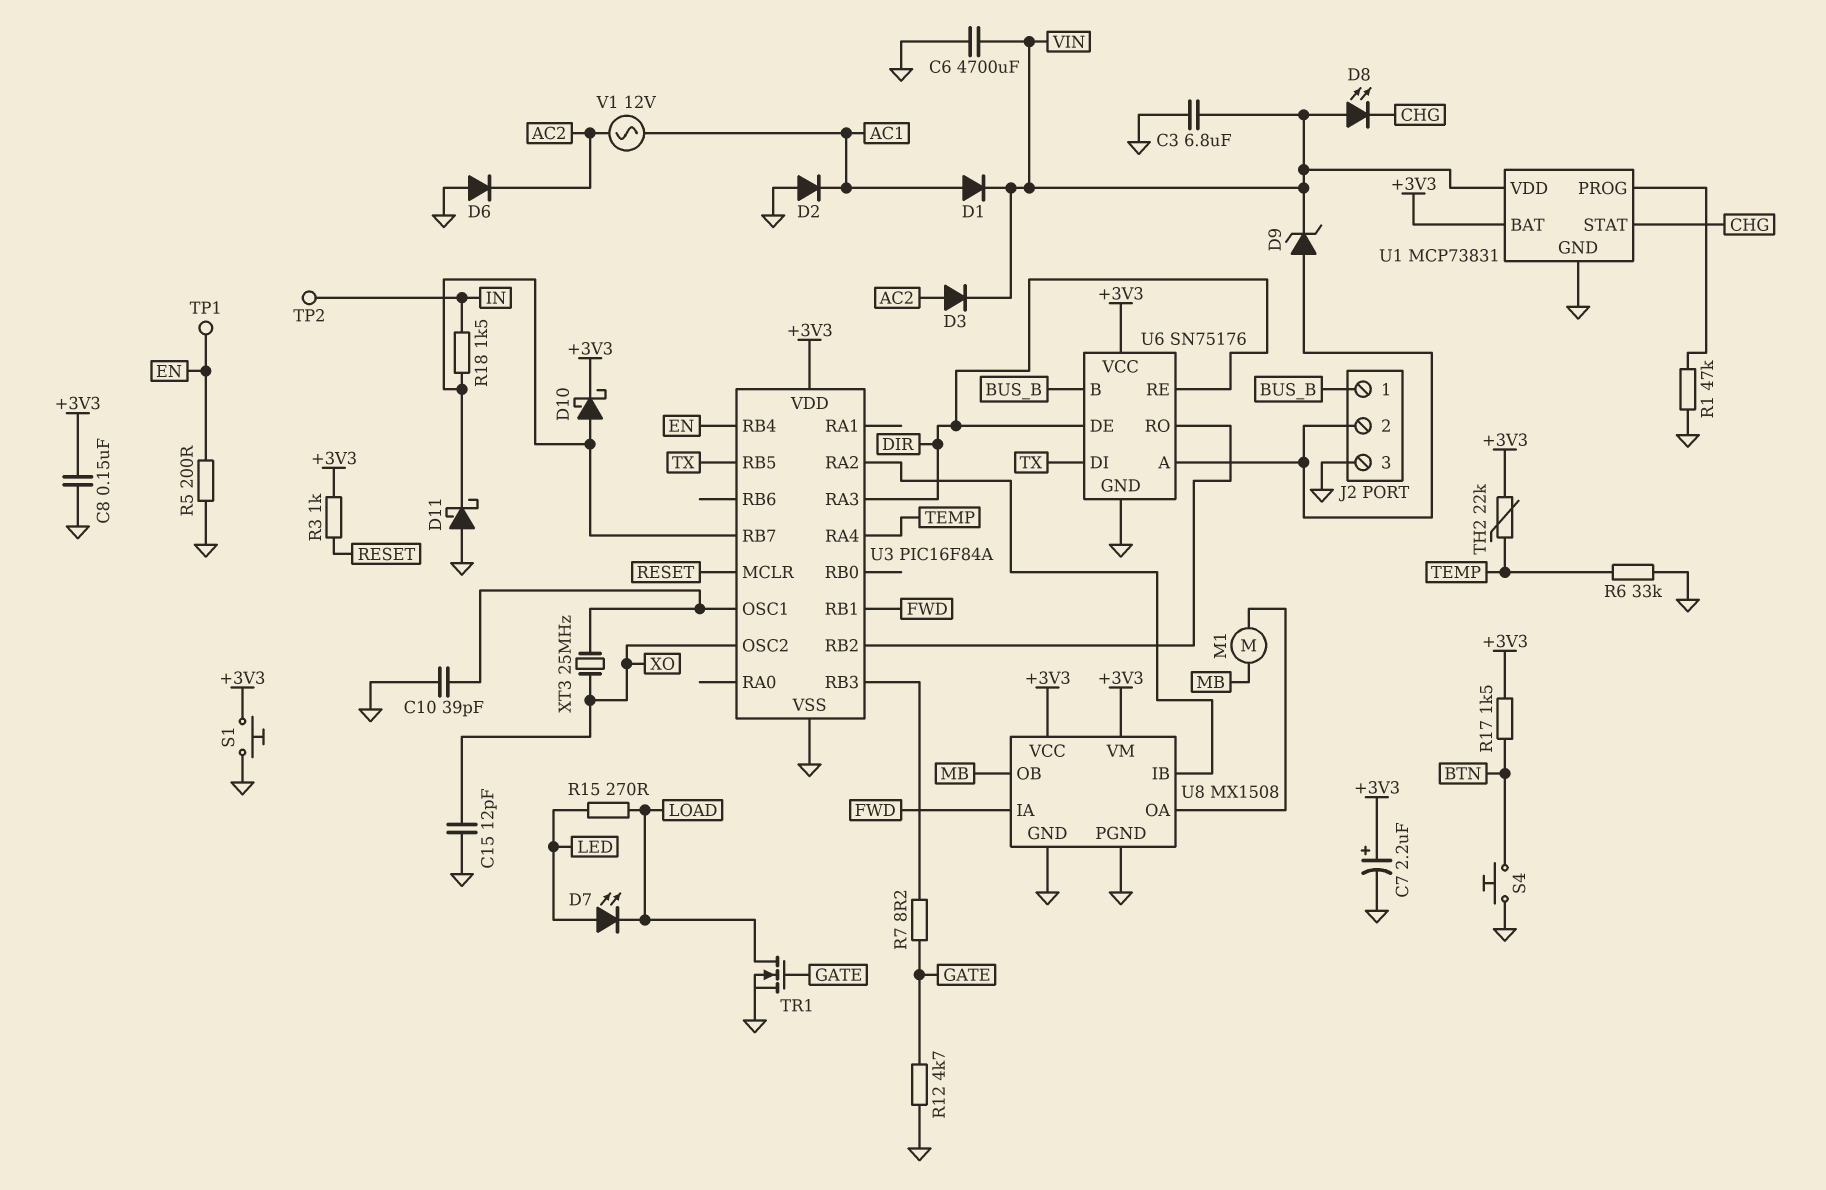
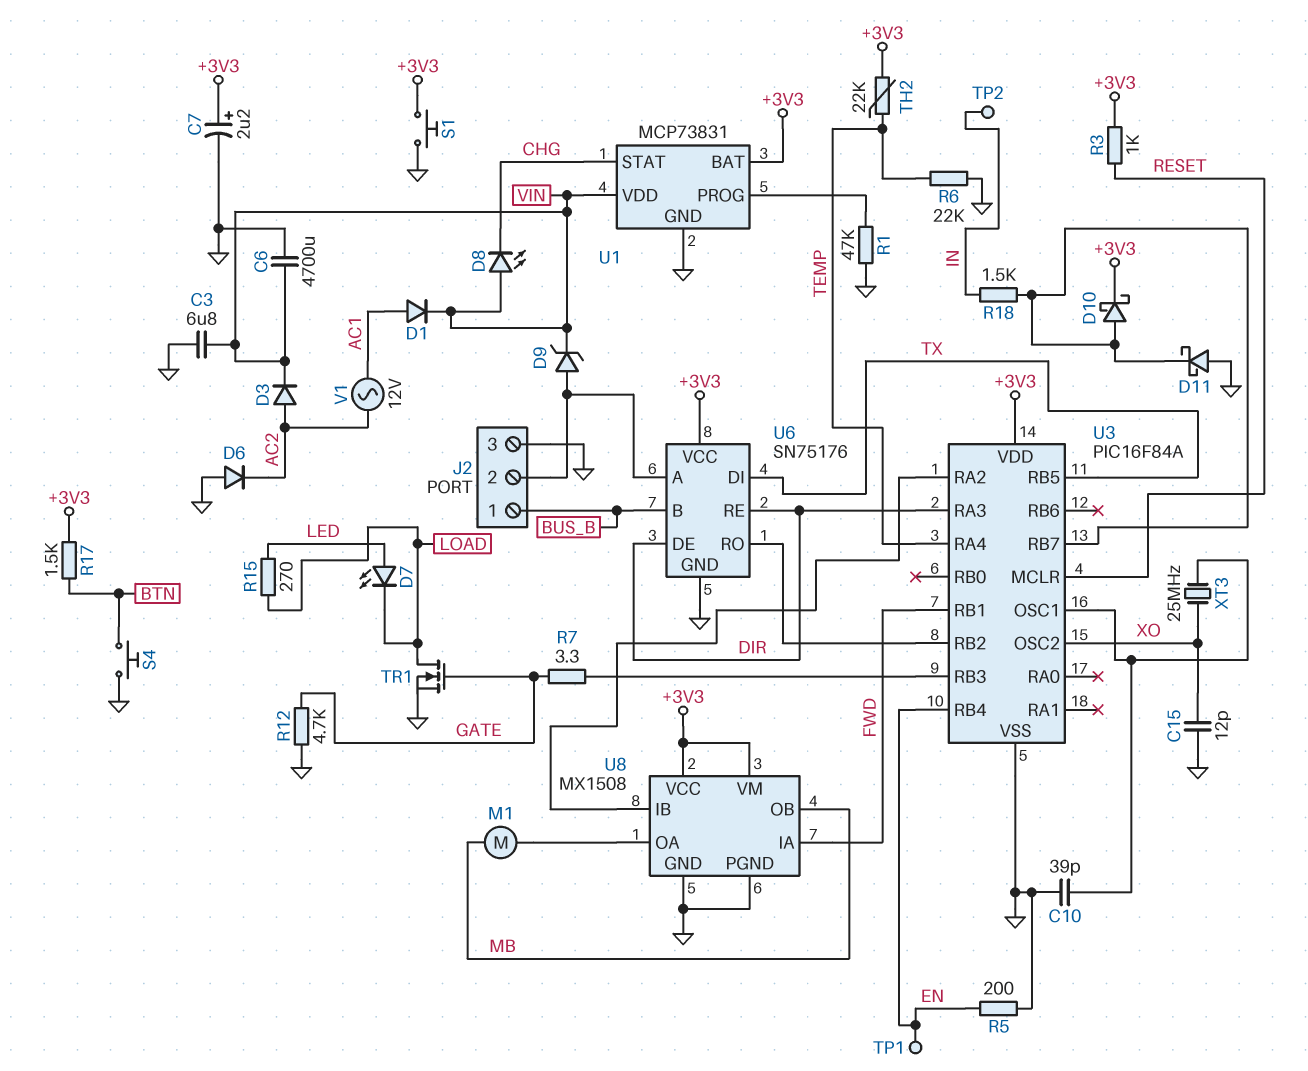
C8: 150nF (+3V3, GND) -> none
D2: diode (A GND, K AC1) -> none
R6: 33k (GND, TEMP) -> 22k (GND, TEMP)
R7: 8.2 (GATE, U3/RB3) -> 3.3 (GATE, U3/RB3)

